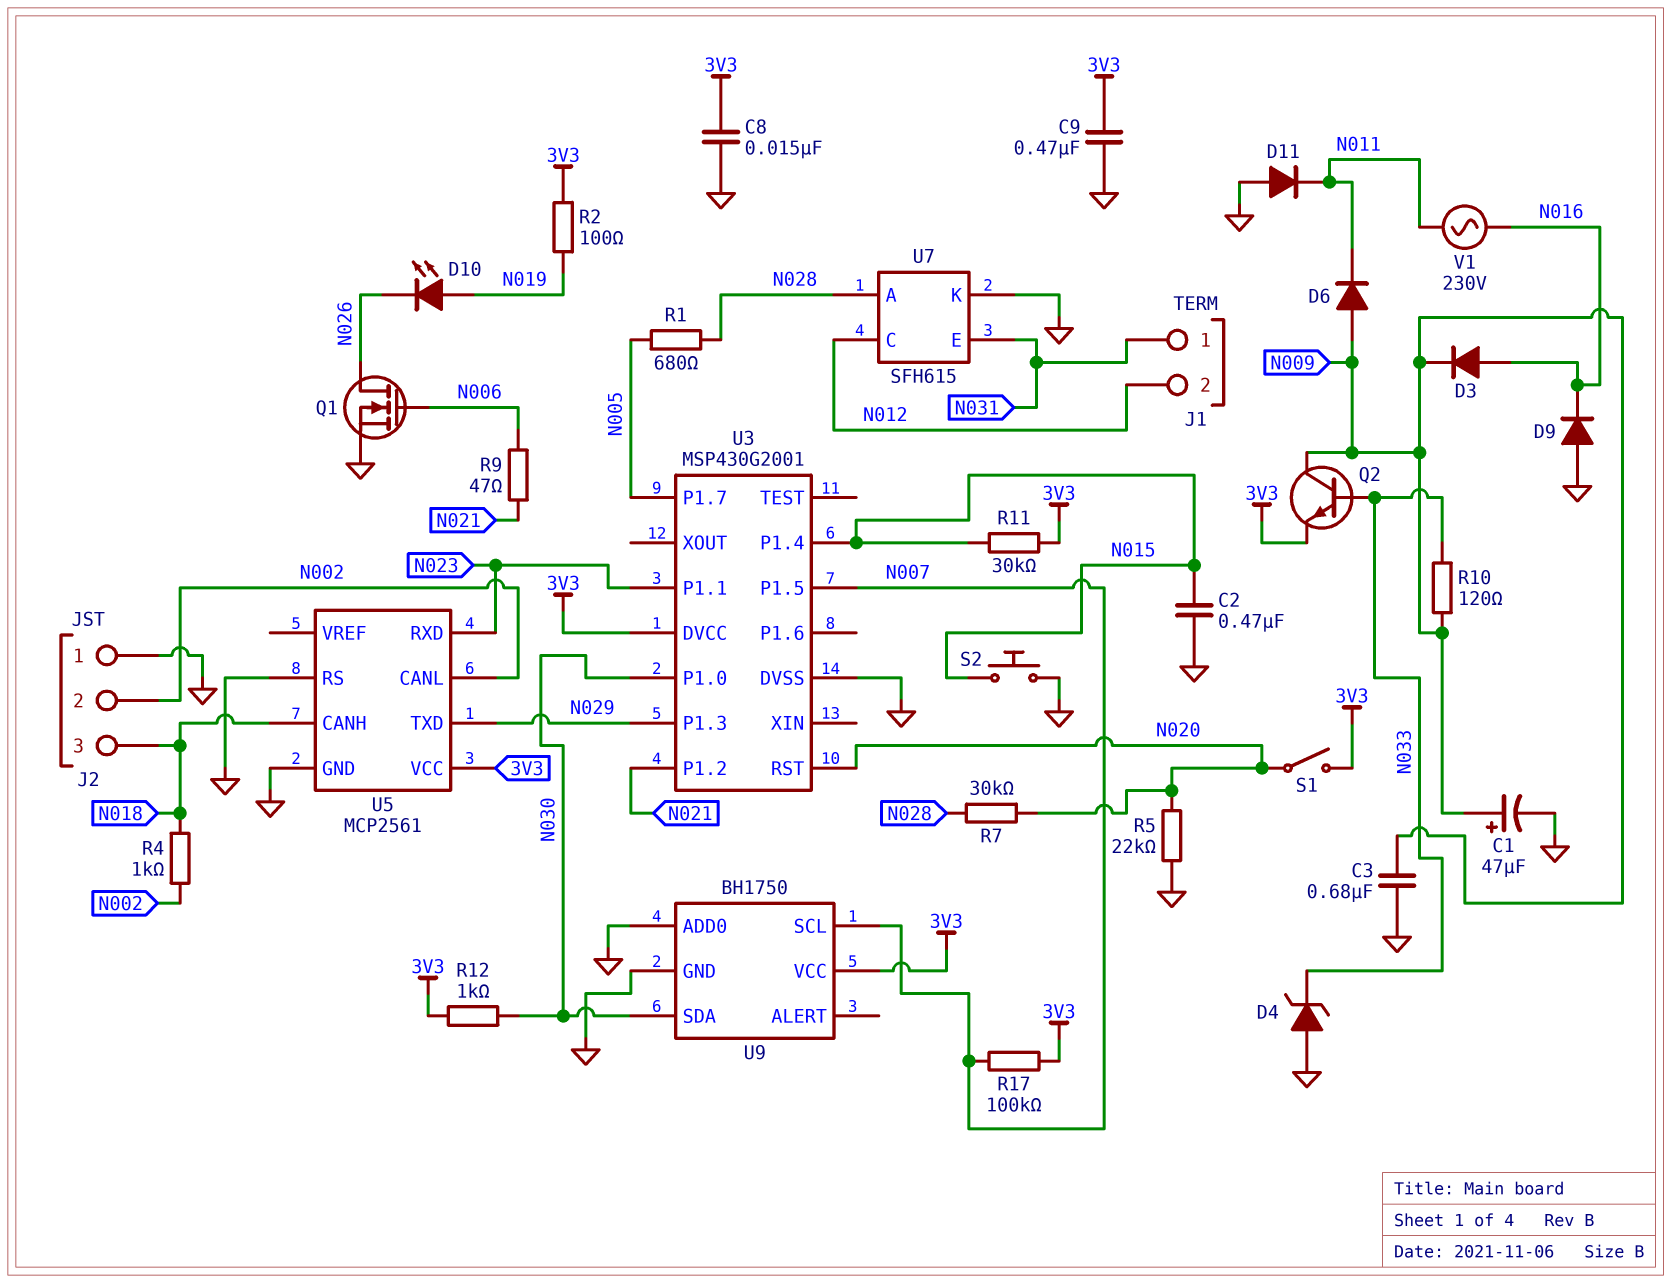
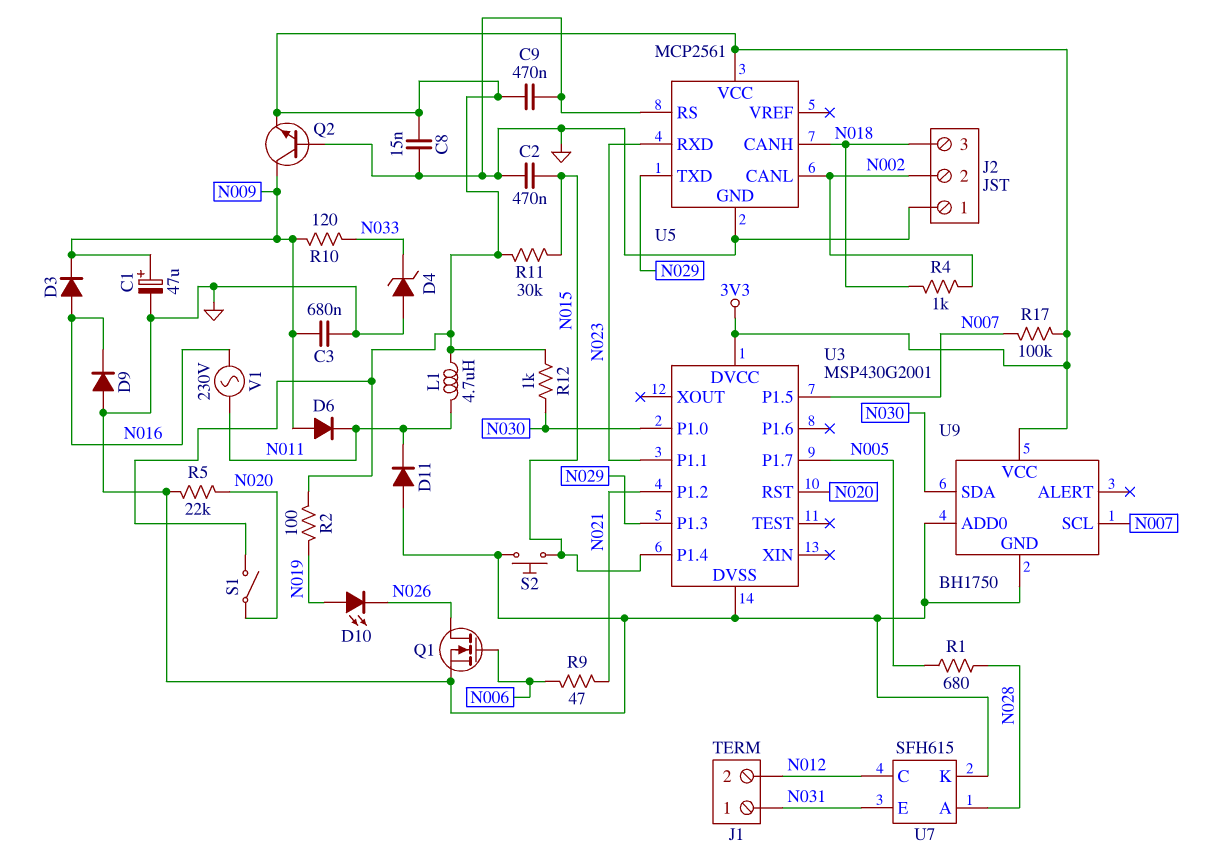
L1: none -> 4.7uH (3V3, N011)
Q2: NPN (B N033, C N009, E 3V3) -> NPN (B GND, C N009, E 3V3)
R7: 30k (N020, N028) -> none

